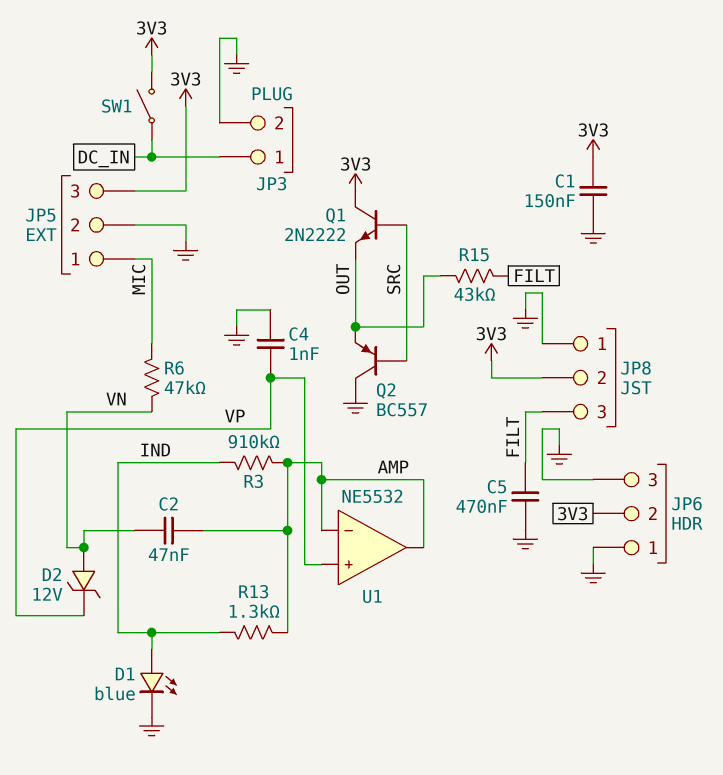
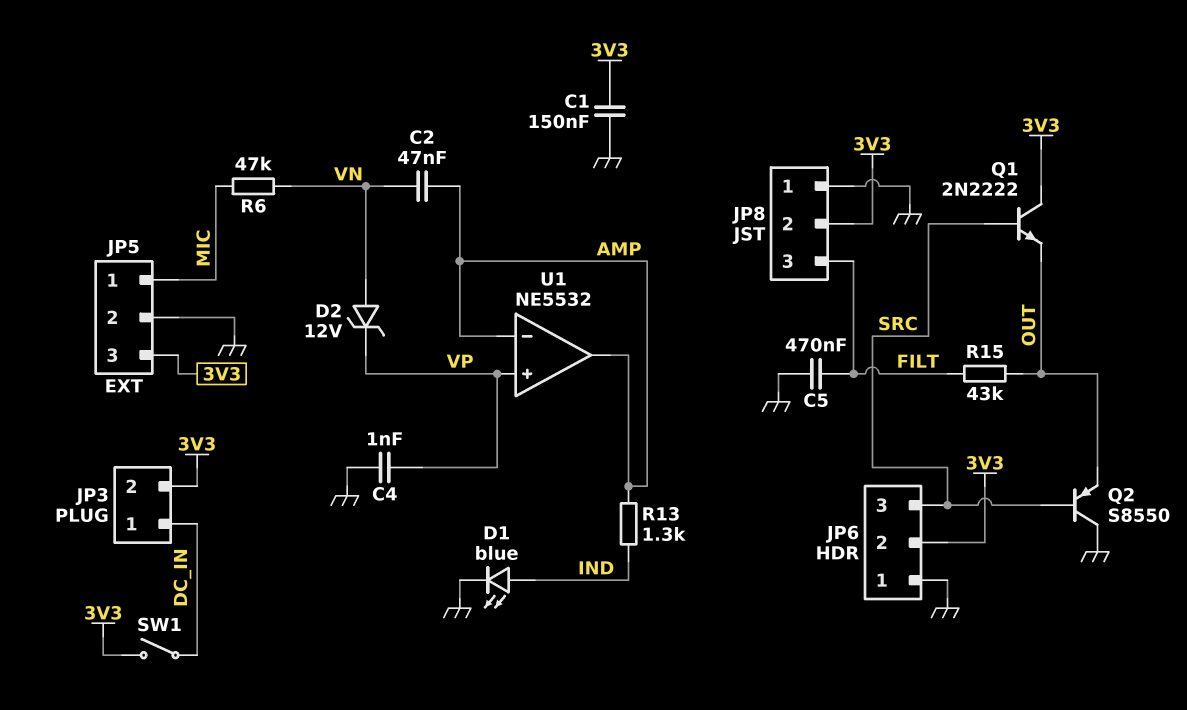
JP3 pin 2: GND -> 3V3
JP6 pin 3: GND -> SRC
Q2: PNP BC557 (B SRC, C GND, E OUT) -> PNP S8550 (B SRC, C GND, E OUT)
R3: 910k (AMP, IND) -> none

